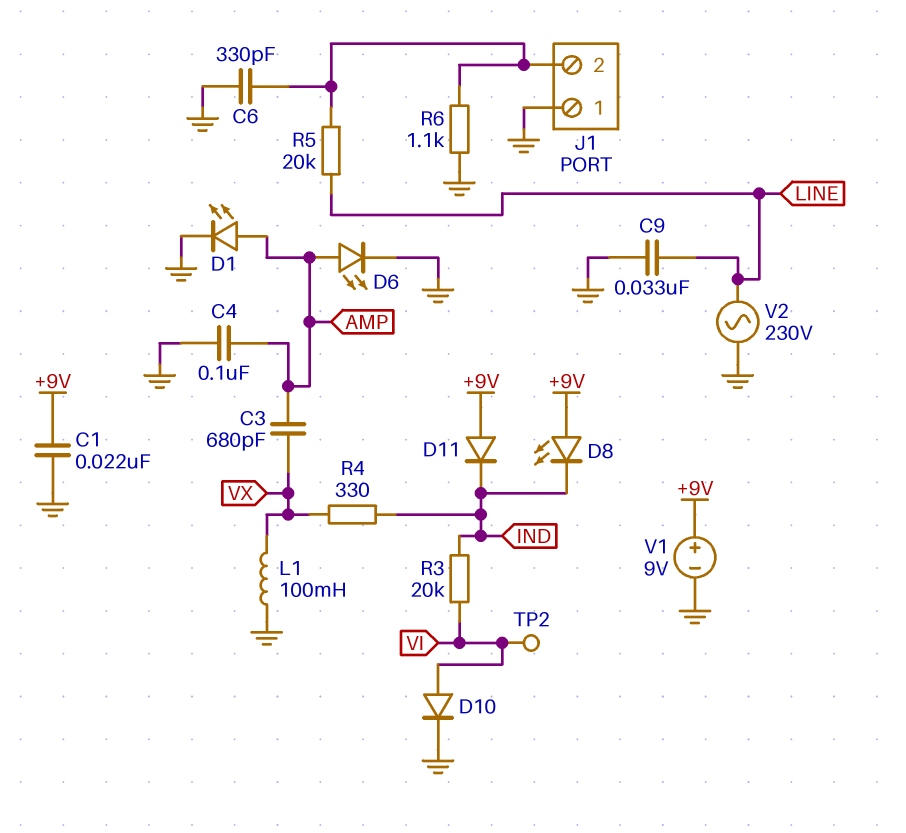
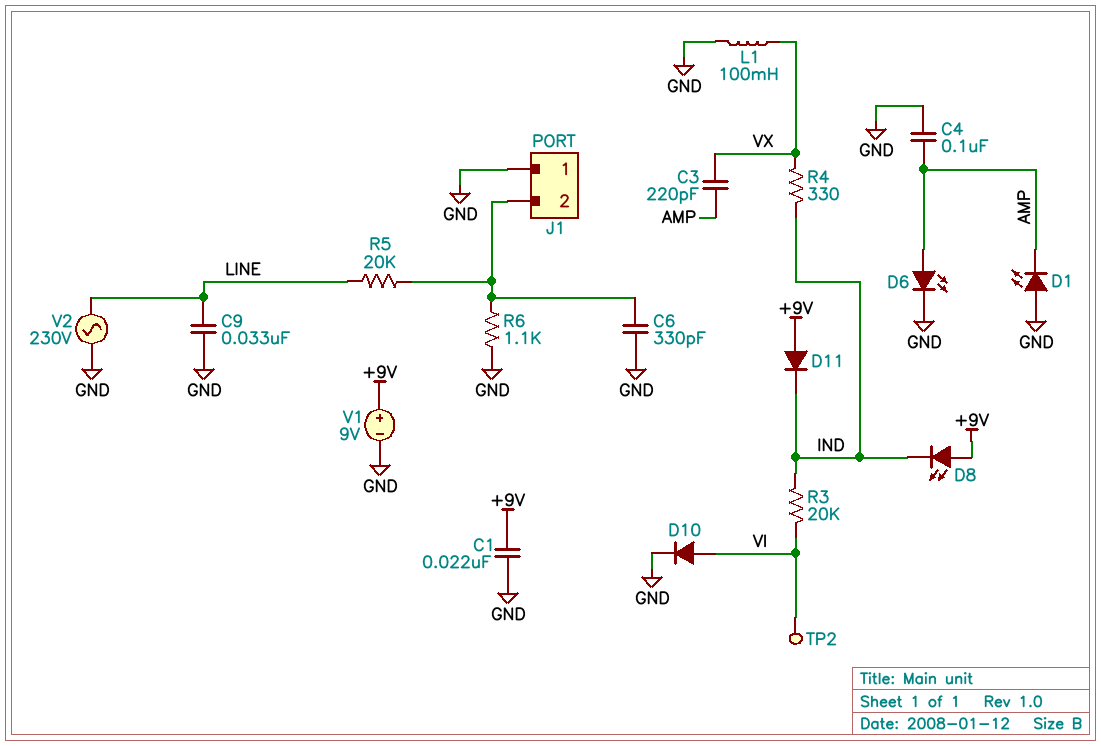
C3: 680pF (AMP, VX) -> 220pF (AMP, VX)
D1: LED (A AMP, K GND) -> LED (A GND, K AMP)

